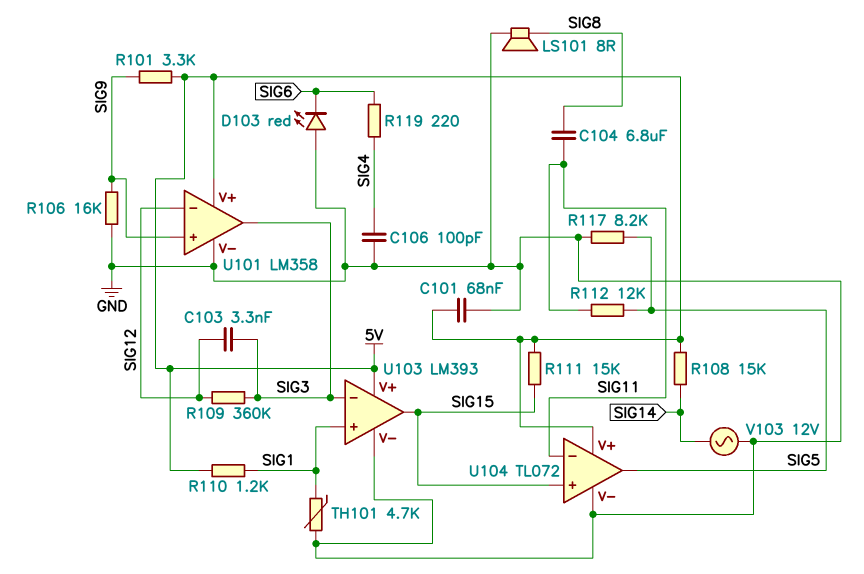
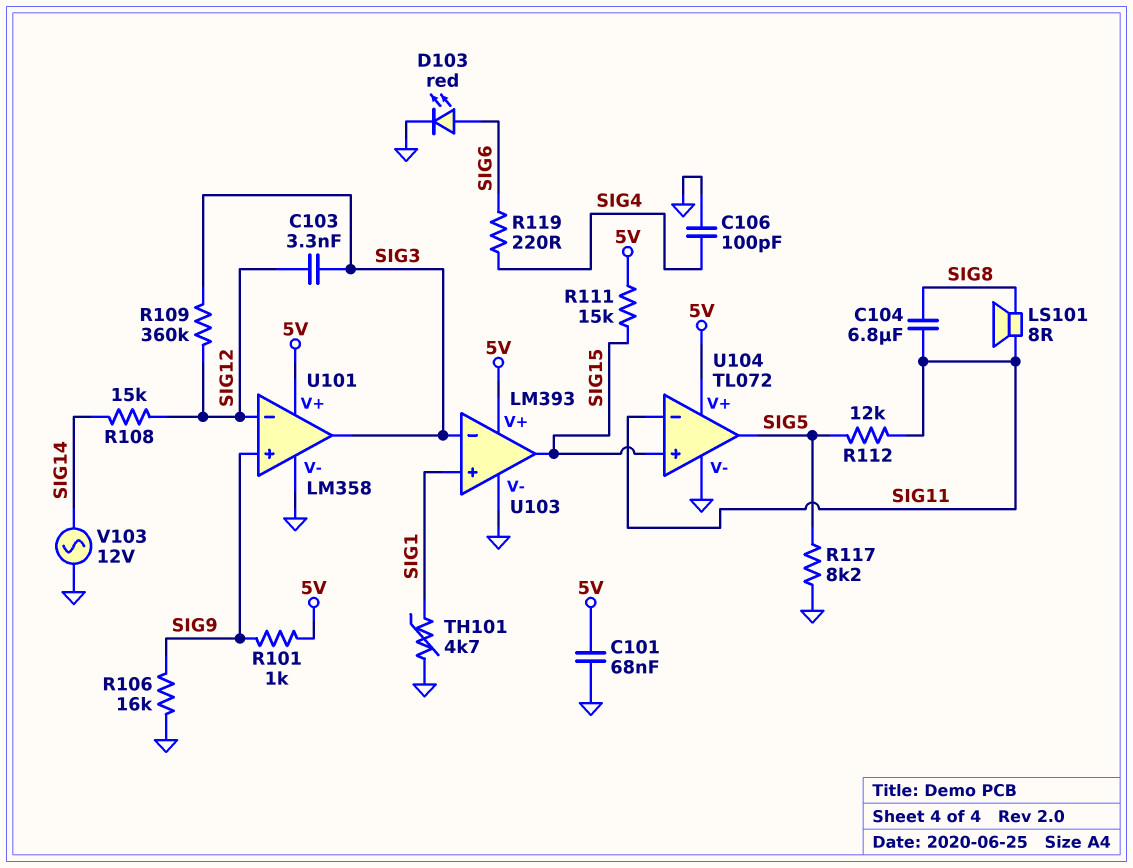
D103: LED red (A GND, K SIG6) -> LED red (A SIG6, K GND)
LS101: speaker 8R (GND, SIG8) -> speaker 8R (SIG8, SIG11)
R101: 3.3k (5V, SIG9) -> 1k (5V, SIG9)
R108: 15k (5V, SIG14) -> 15k (SIG12, SIG14)
R110: 1.2k (5V, SIG1) -> none

